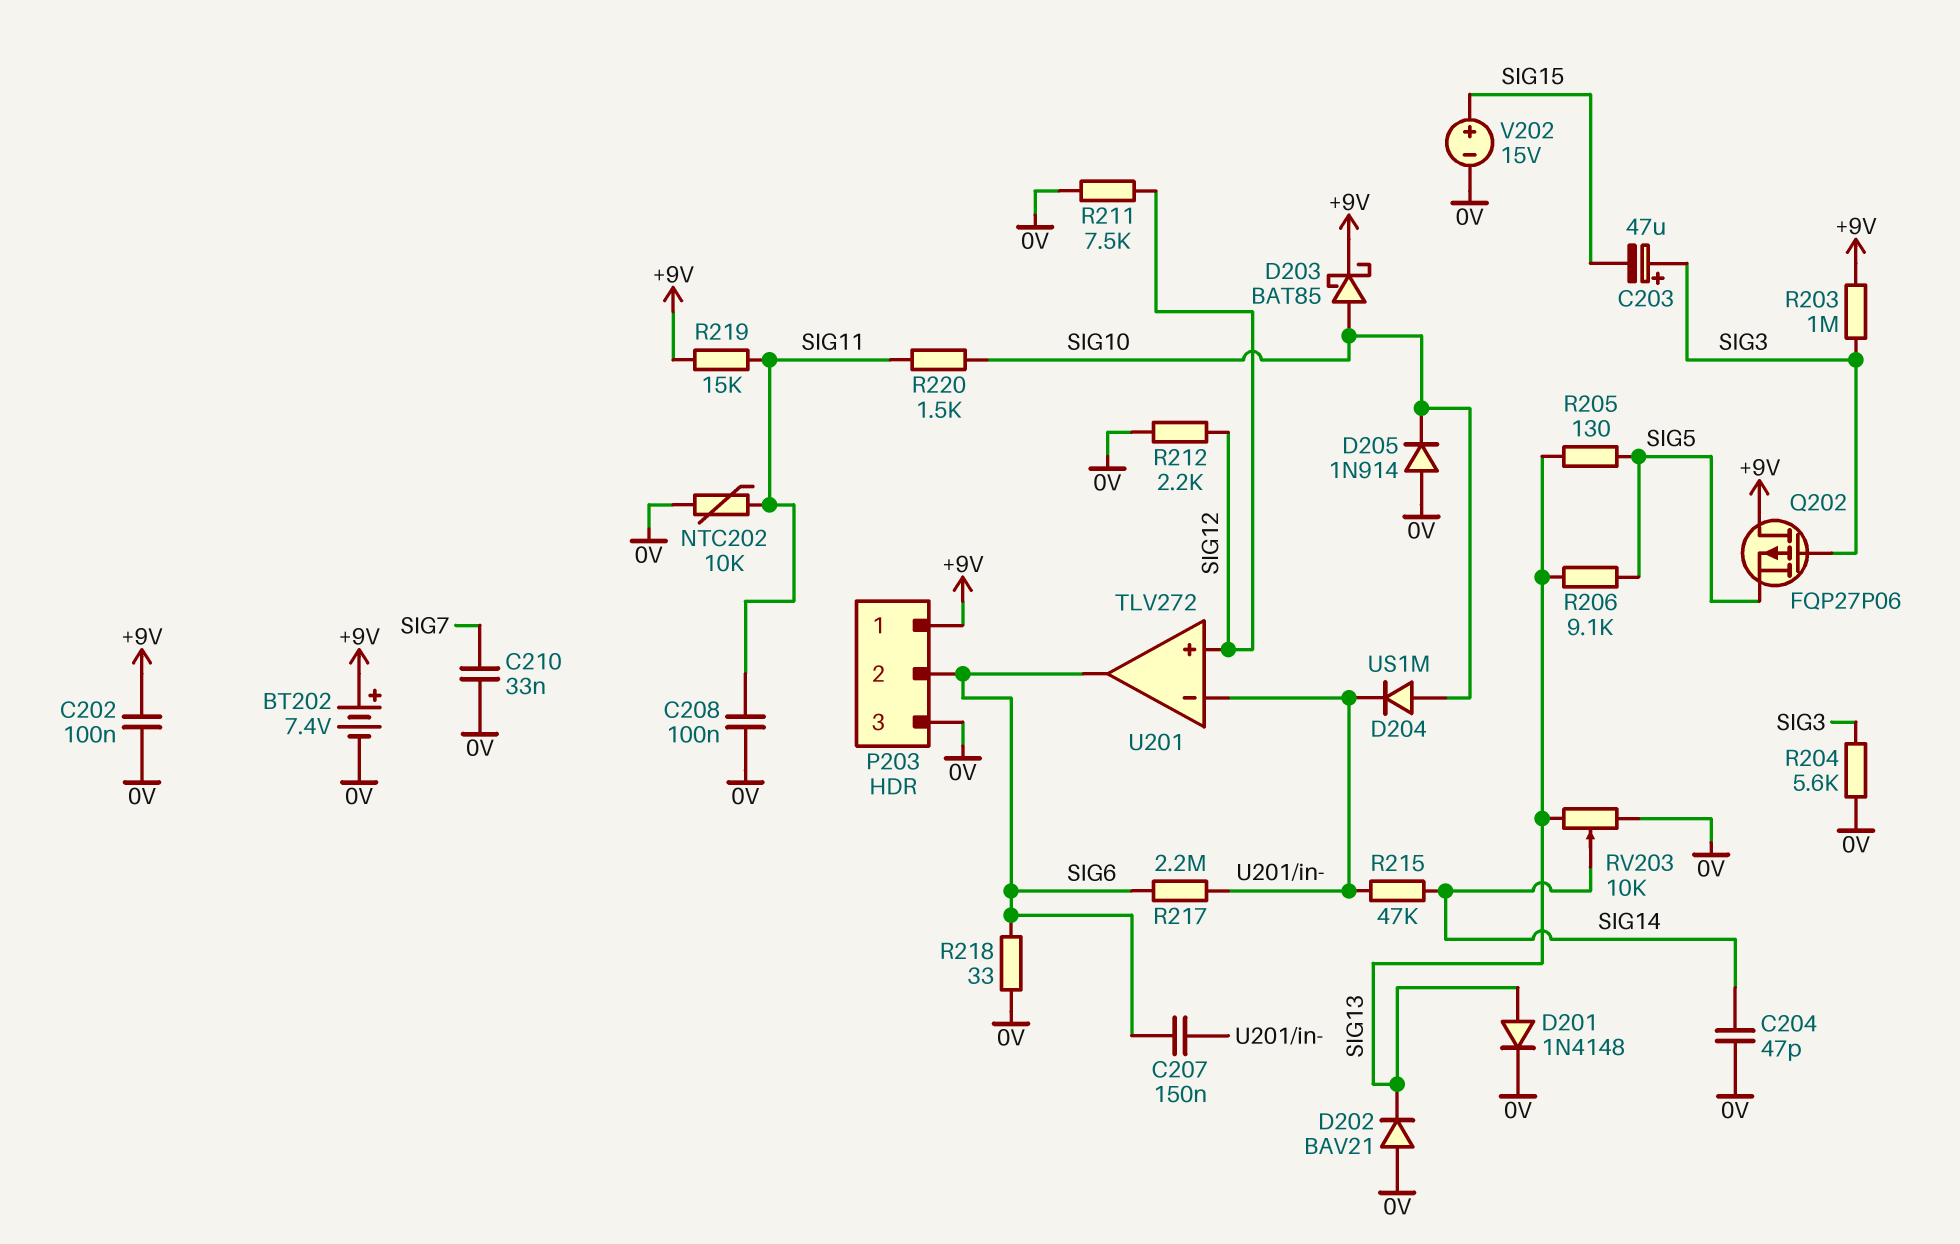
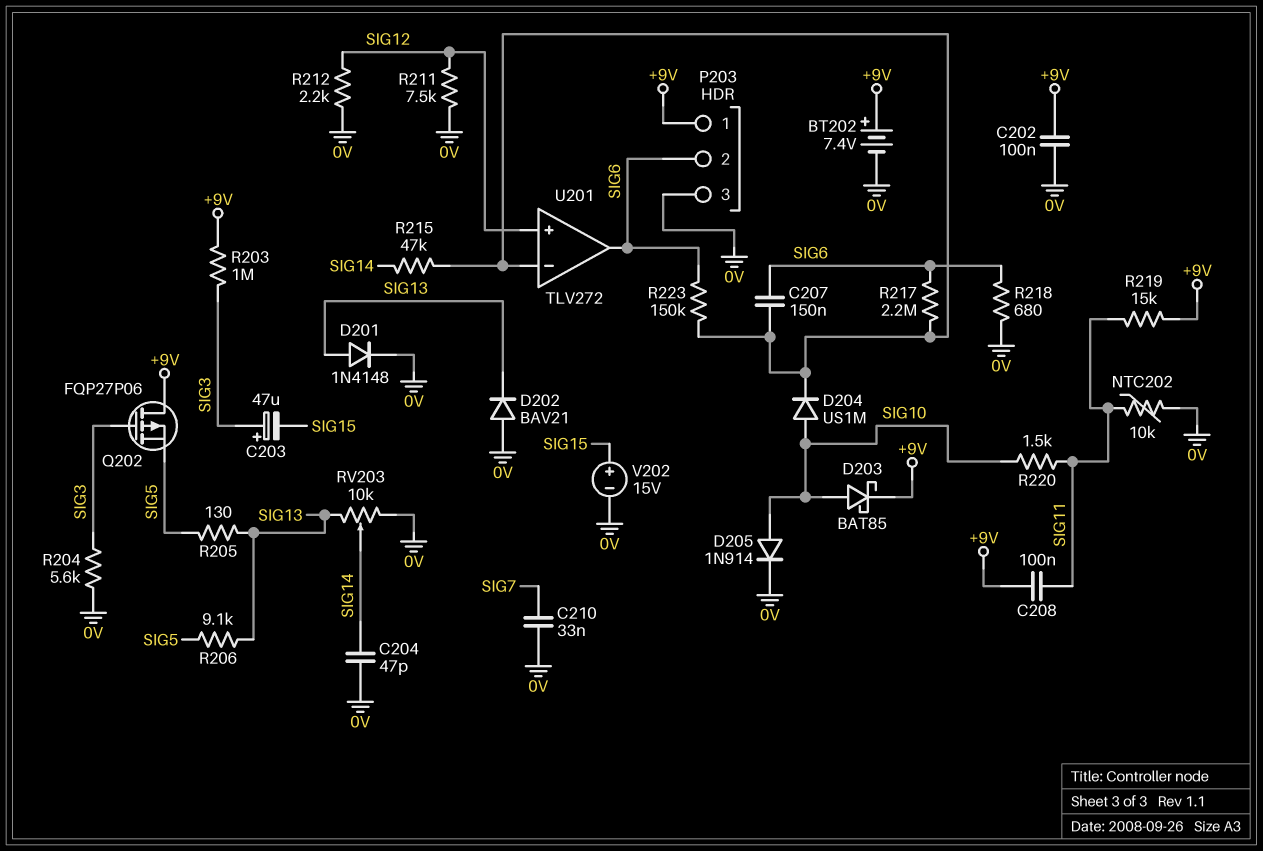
C208: 100nF (0V, SIG11) -> 100nF (+9V, SIG11)
D205: diode 1N914 (A 0V, K SIG10) -> diode 1N914 (A SIG10, K 0V)
R218: 33 (0V, SIG6) -> 680 (0V, SIG6)
R223: none -> 150k (SIG6, U201/in-)

